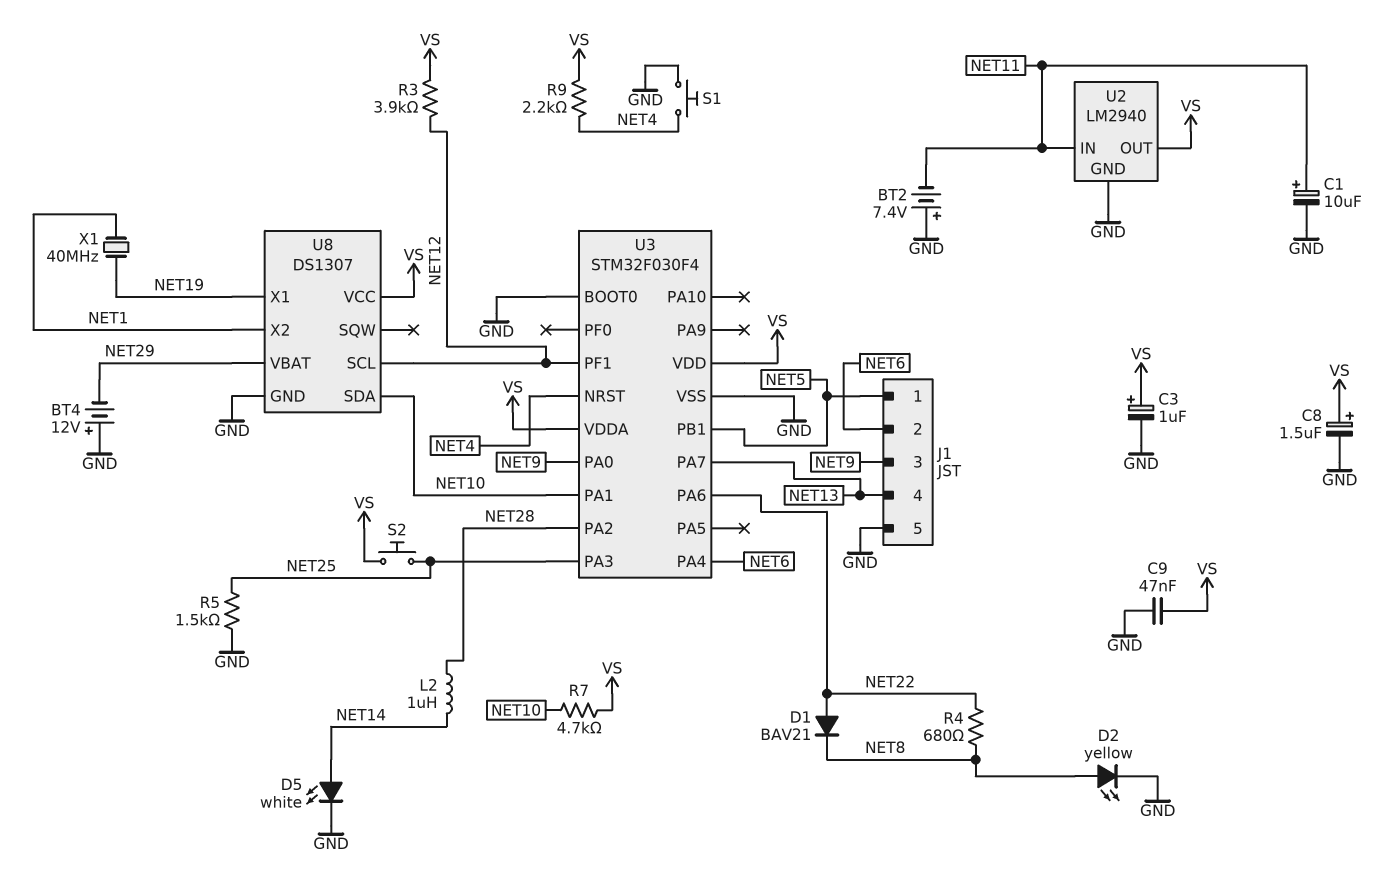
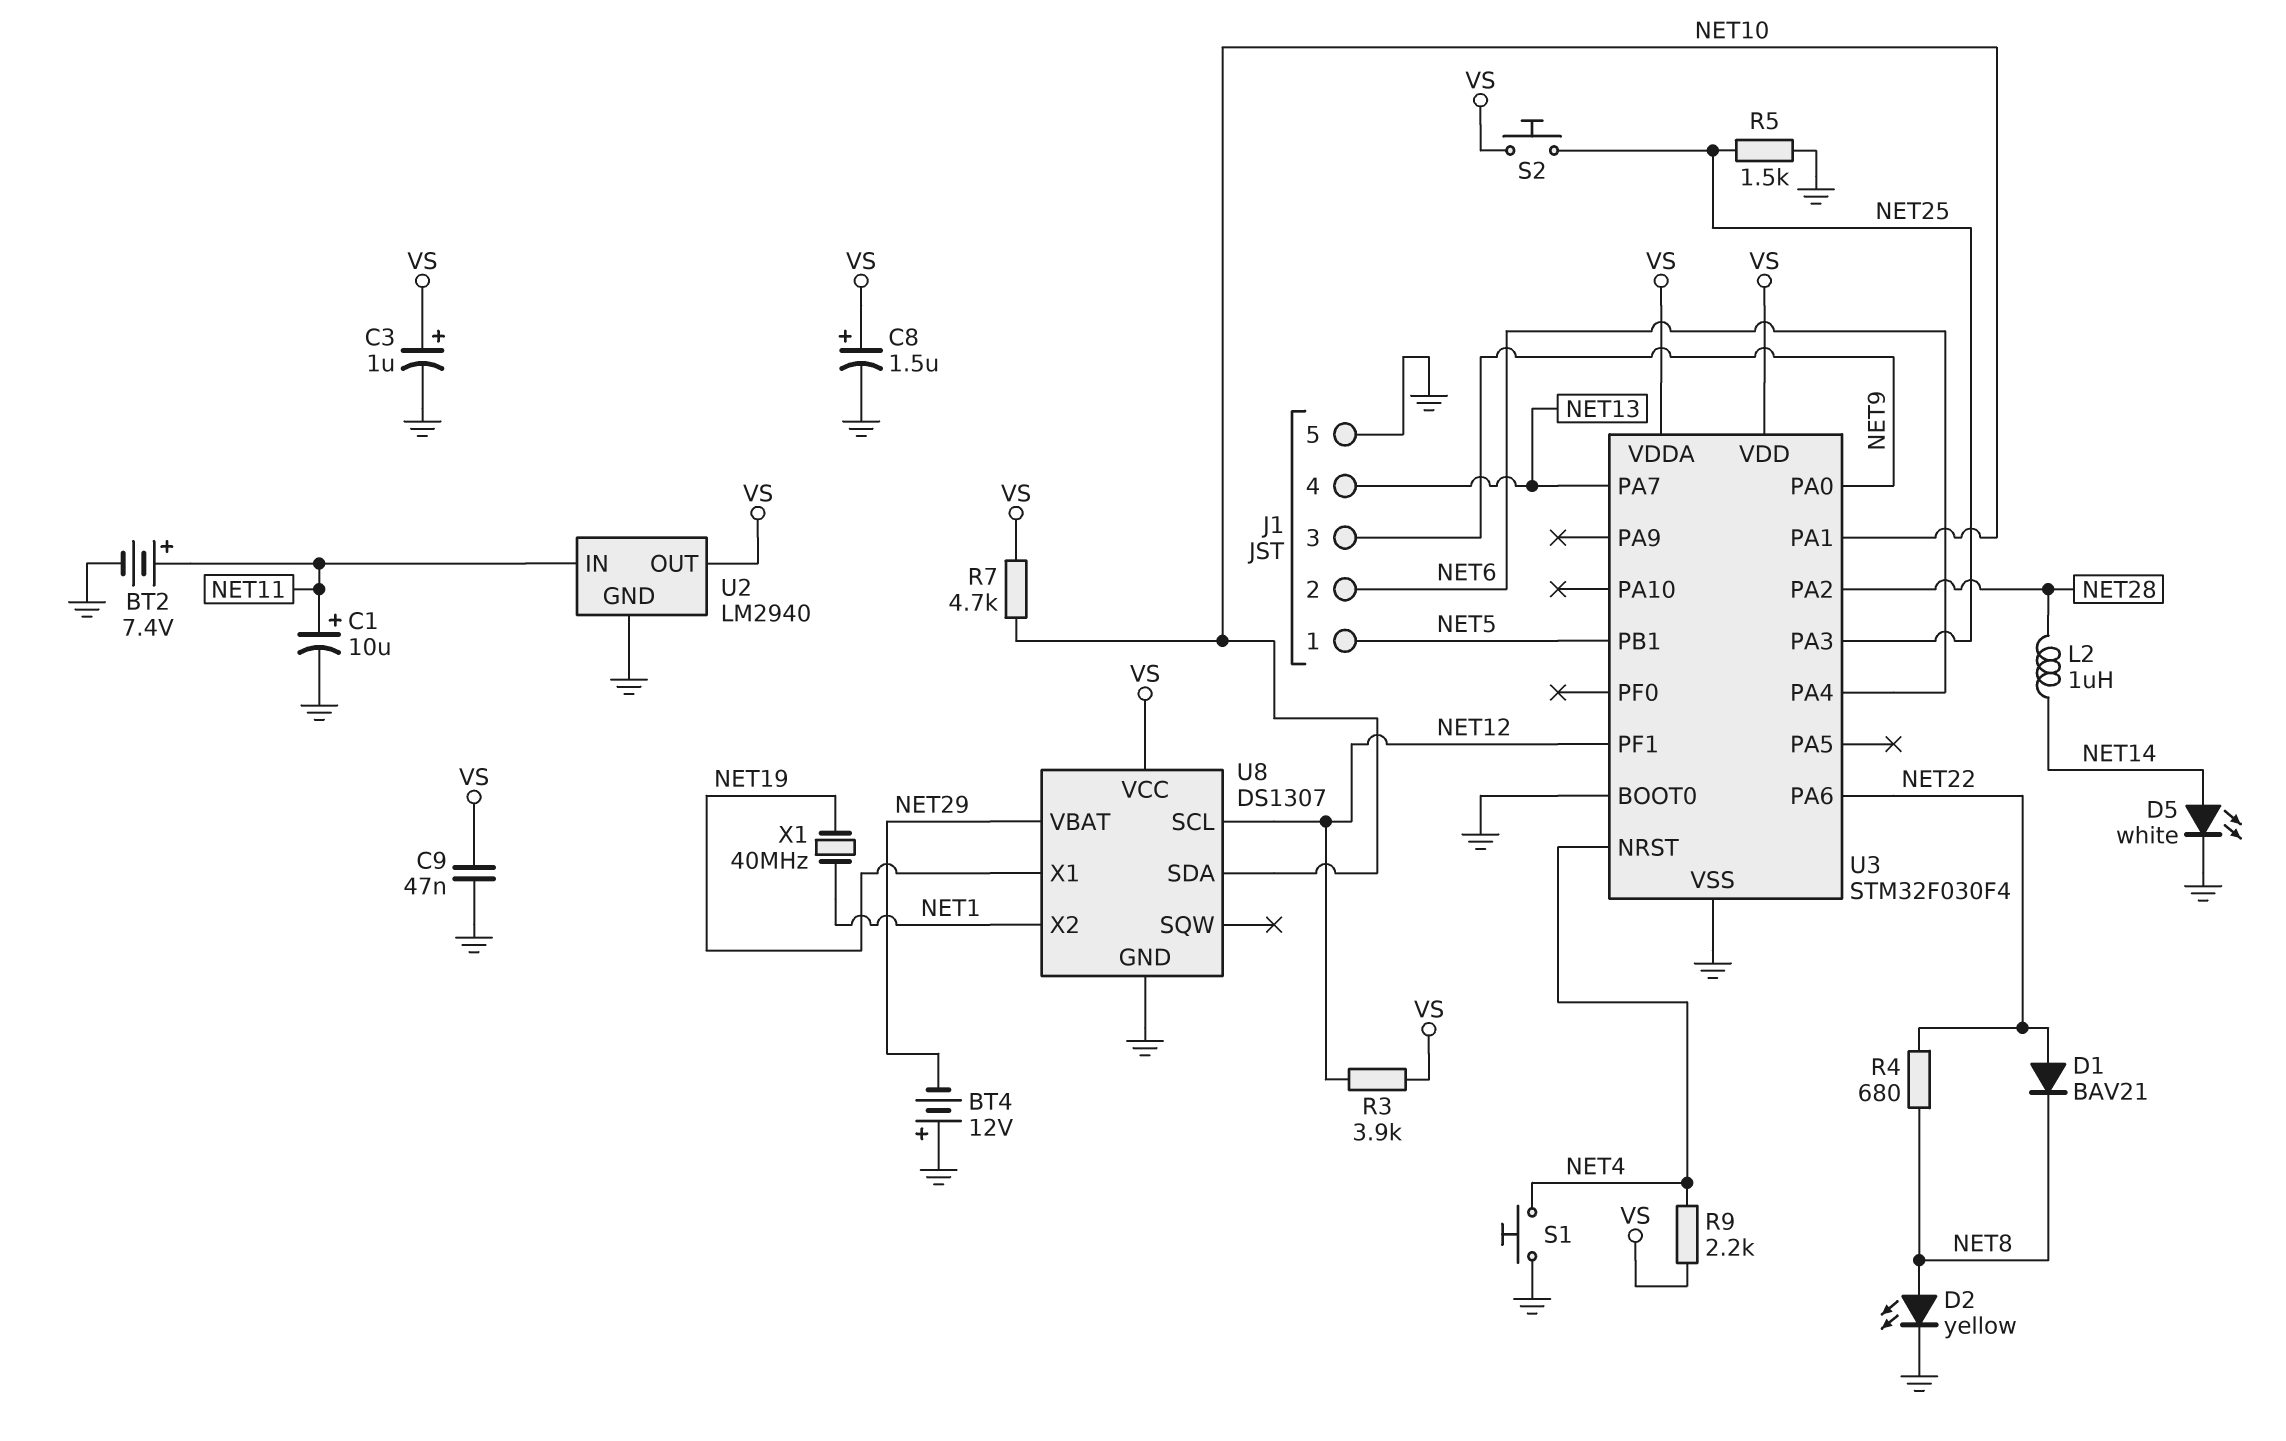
BT2: 7.4V (plus GND, minus NET11) -> 7.4V (plus NET11, minus GND)

